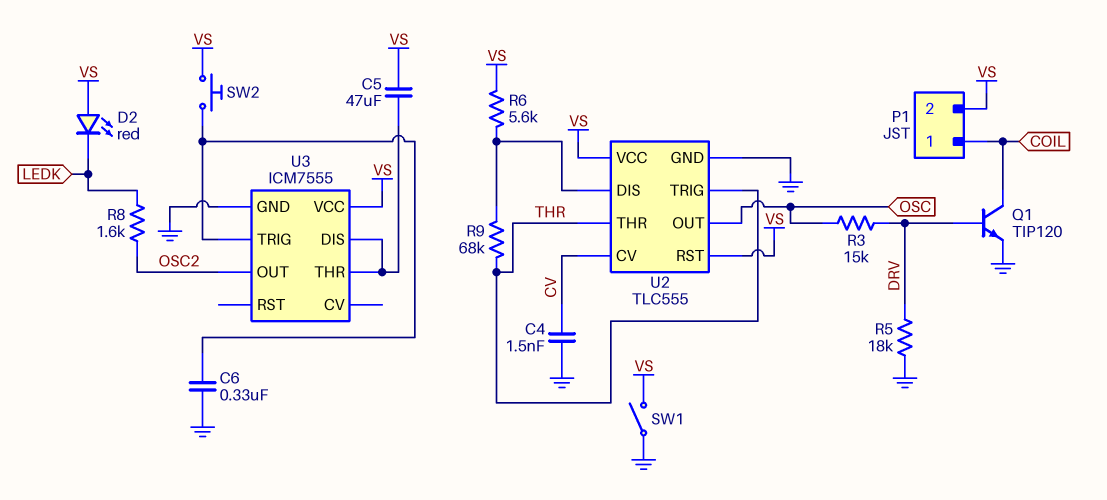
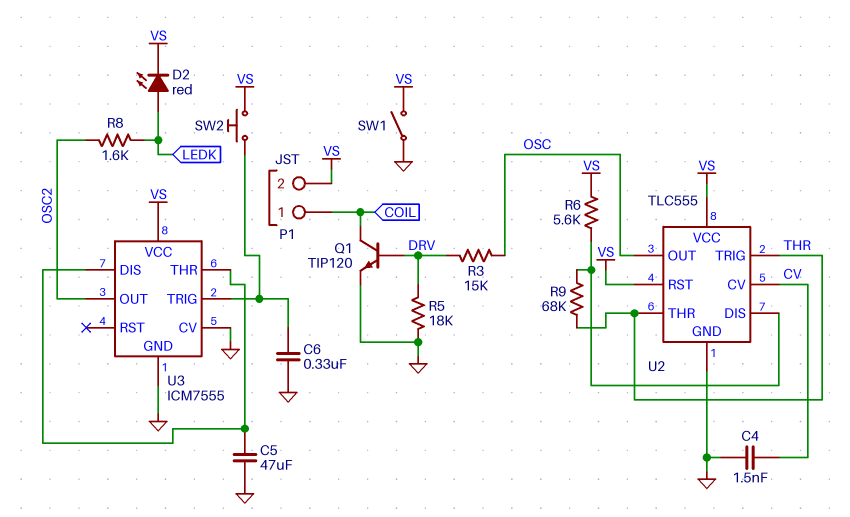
C5: 47uF (U3/DIS, VS) -> 47uF (GND, U3/DIS)
D2: LED red (A VS, K LEDK) -> LED red (A LEDK, K VS)
U3 pin CV: none -> GND

